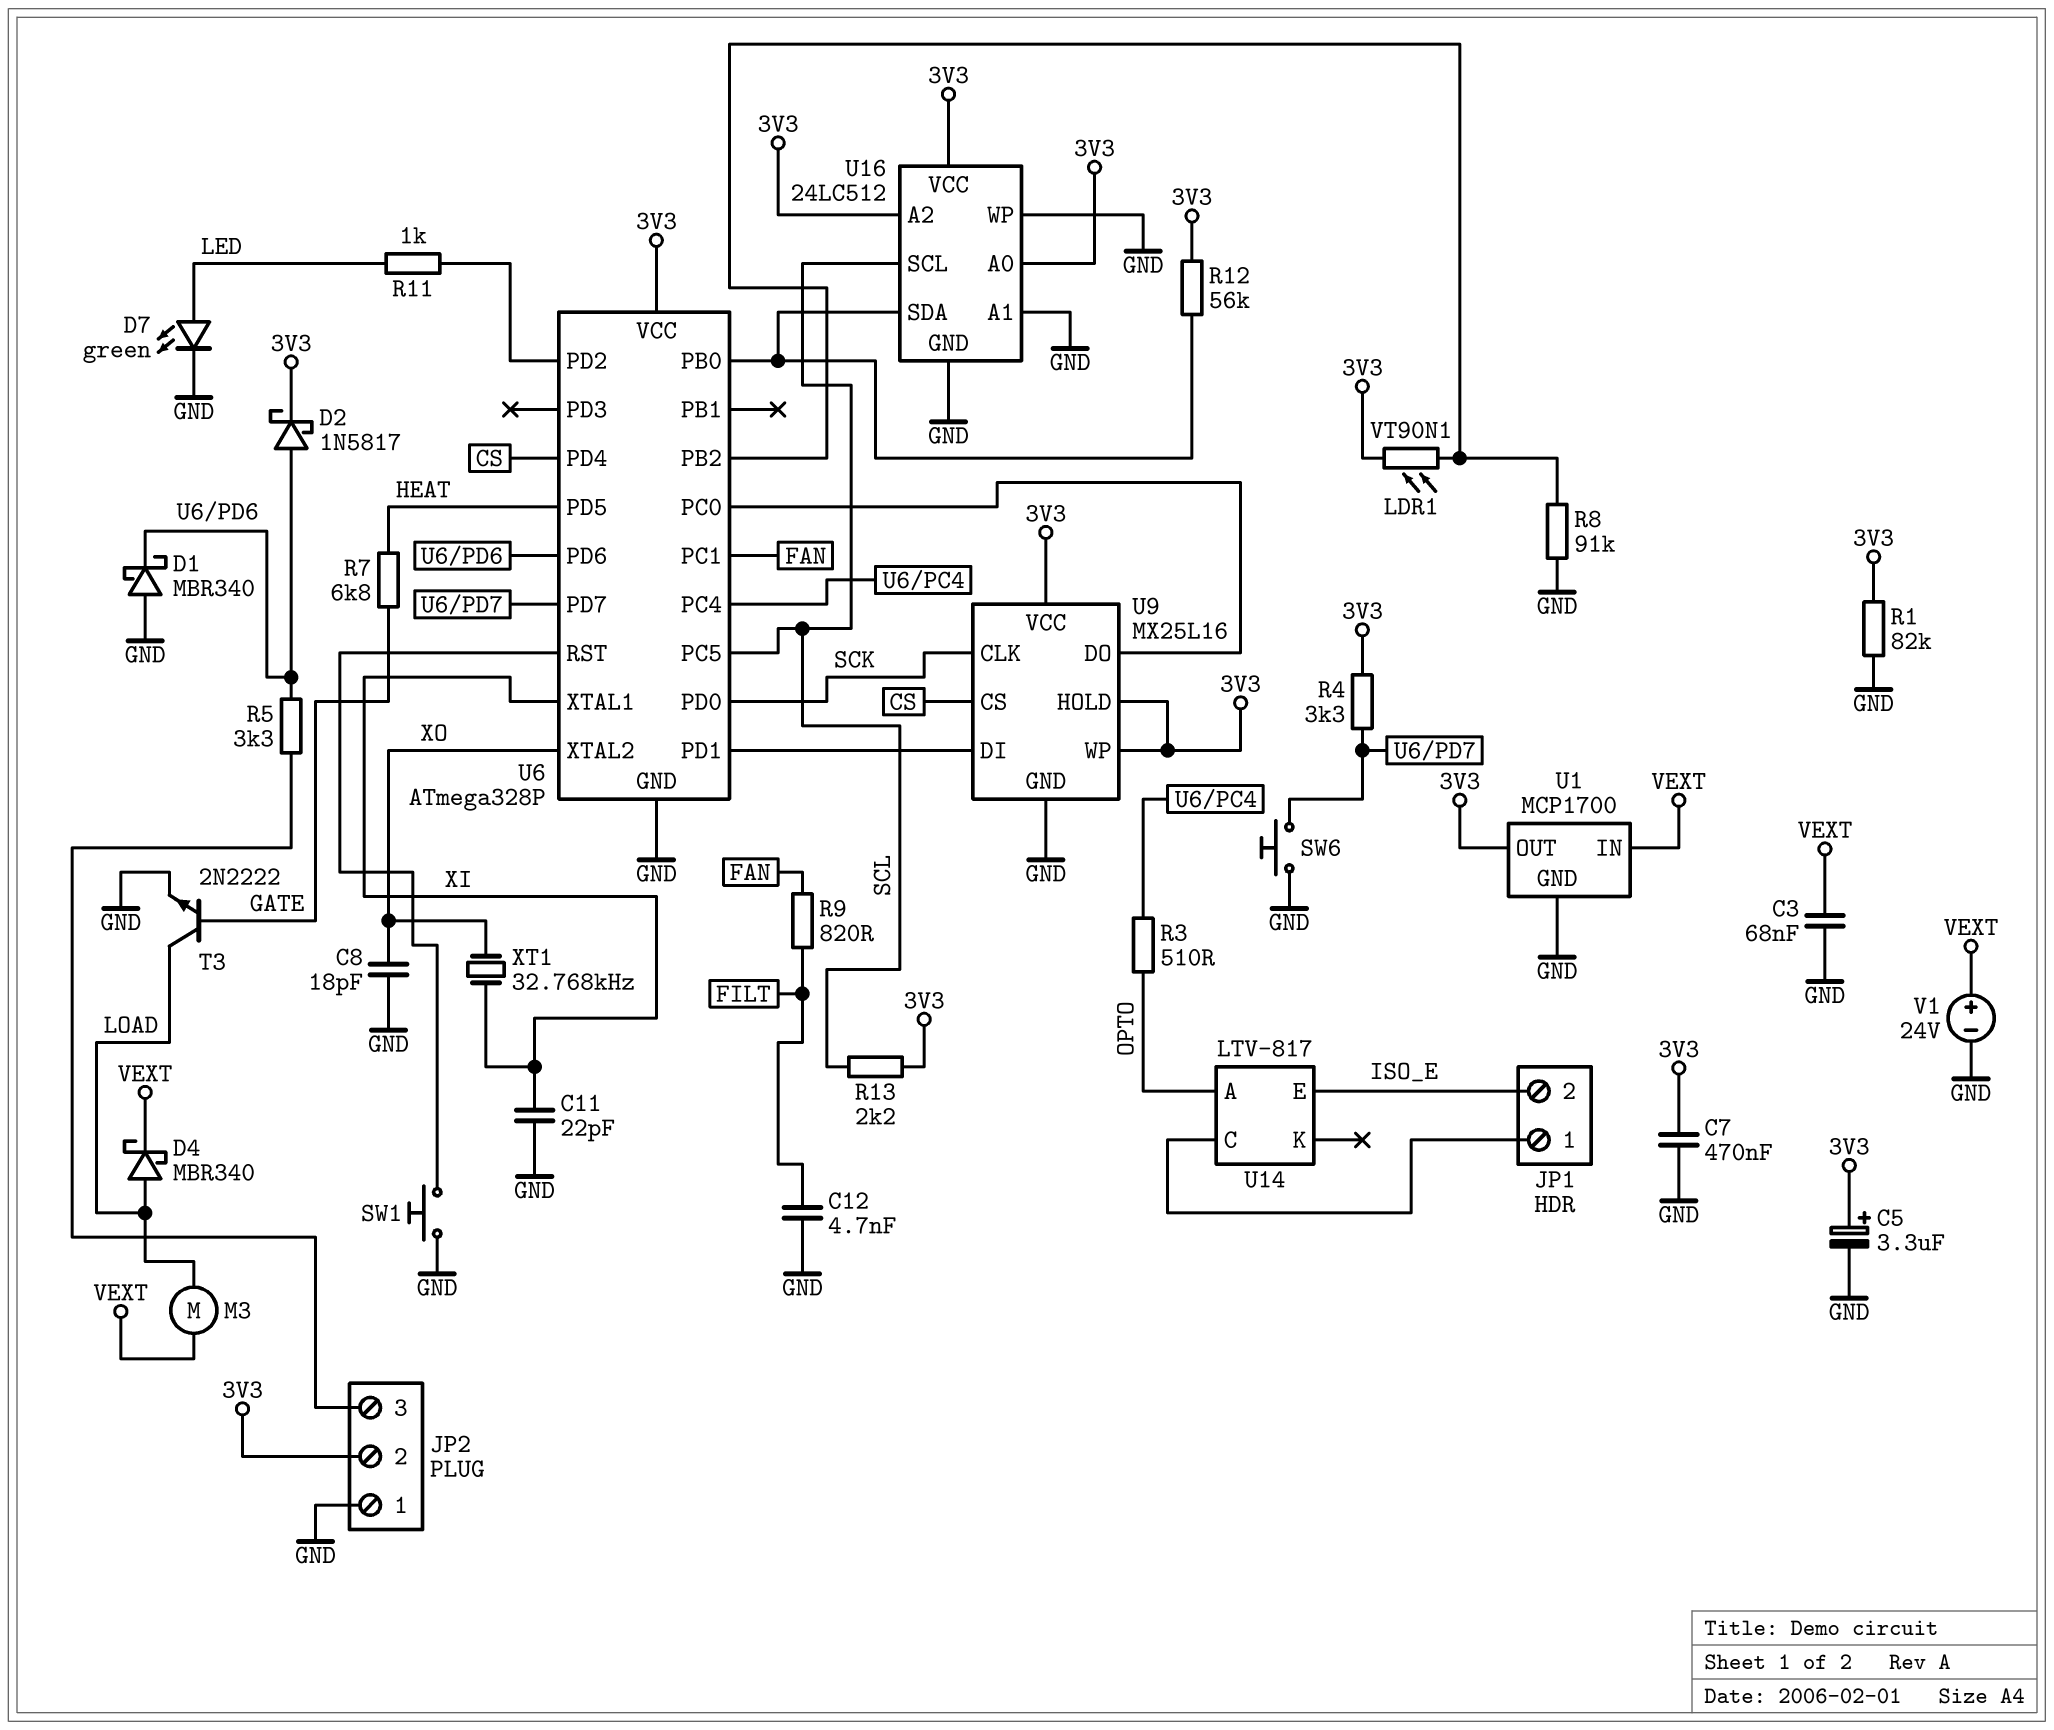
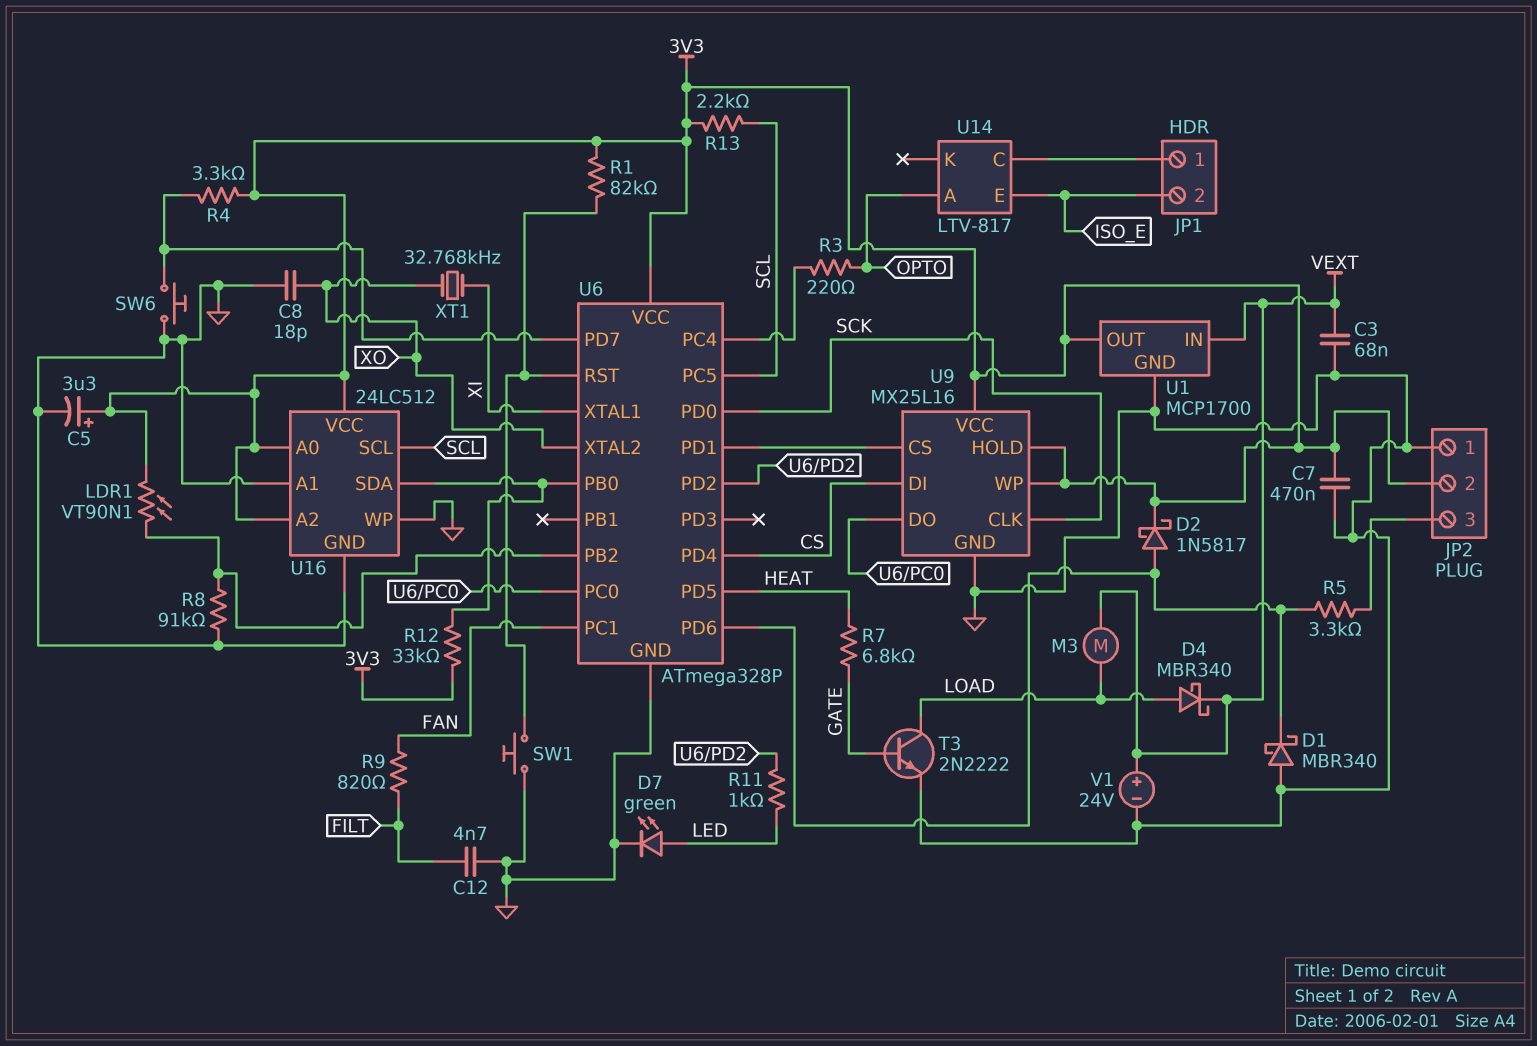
C11: 22pF (GND, XI) -> none
R1: 82k (3V3, GND) -> 82k (3V3, U6/RST)
R3: 510 (OPTO, U6/PC4) -> 220 (OPTO, U6/PC4)
R12: 56k (3V3, U6/PB0) -> 33k (3V3, U6/PB0)
U9 pin CS: CS -> U6/PD1
U9 pin DI: U6/PD1 -> CS

